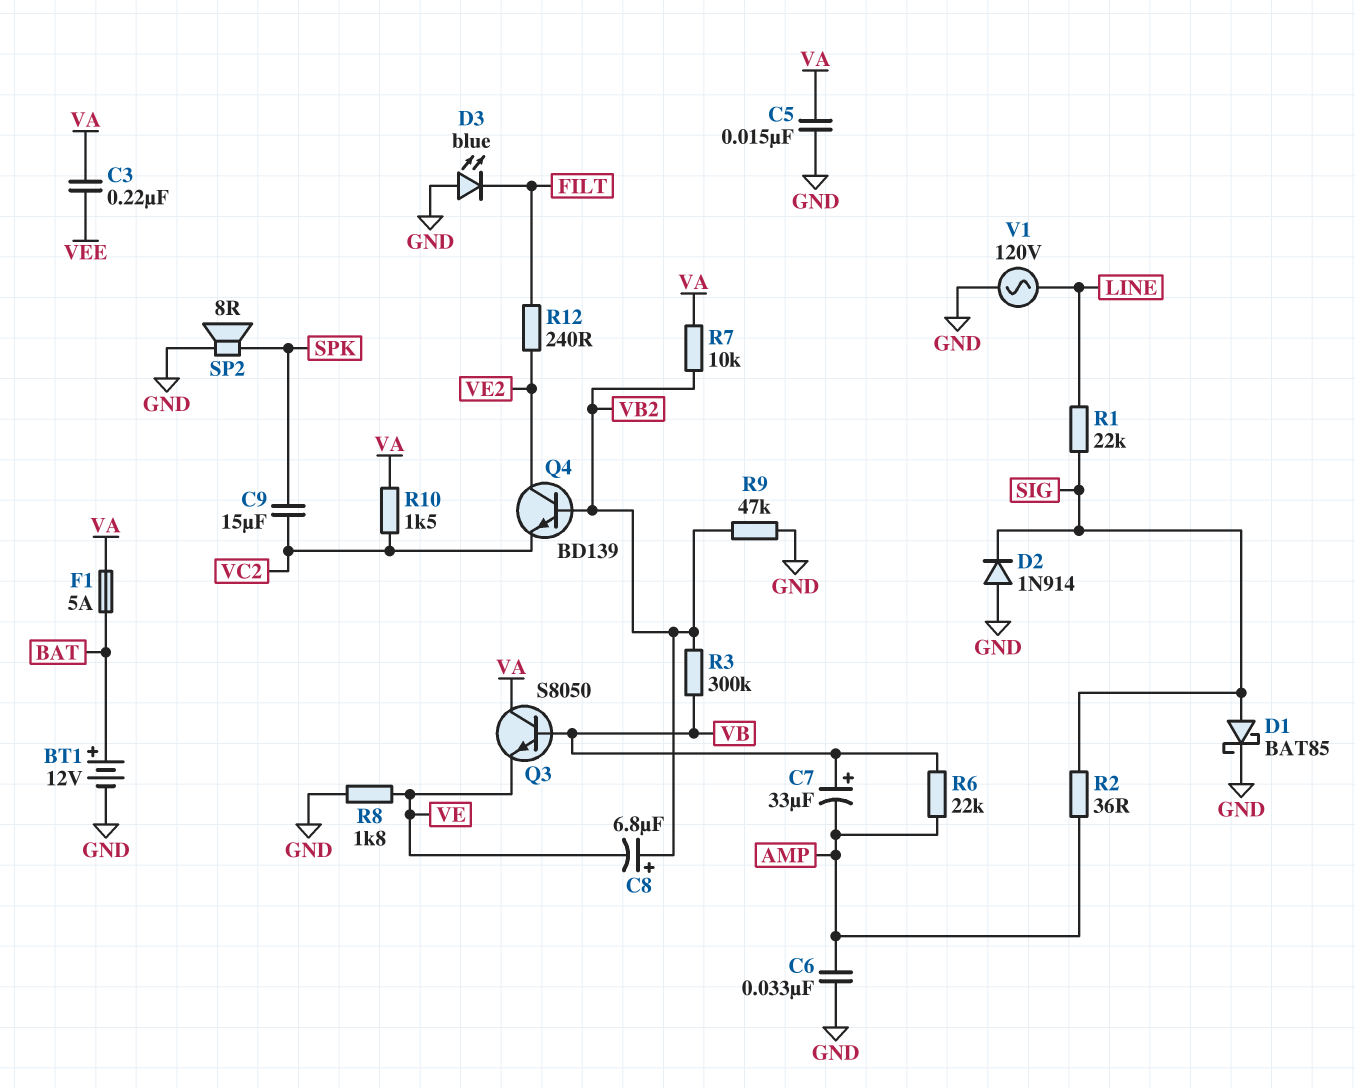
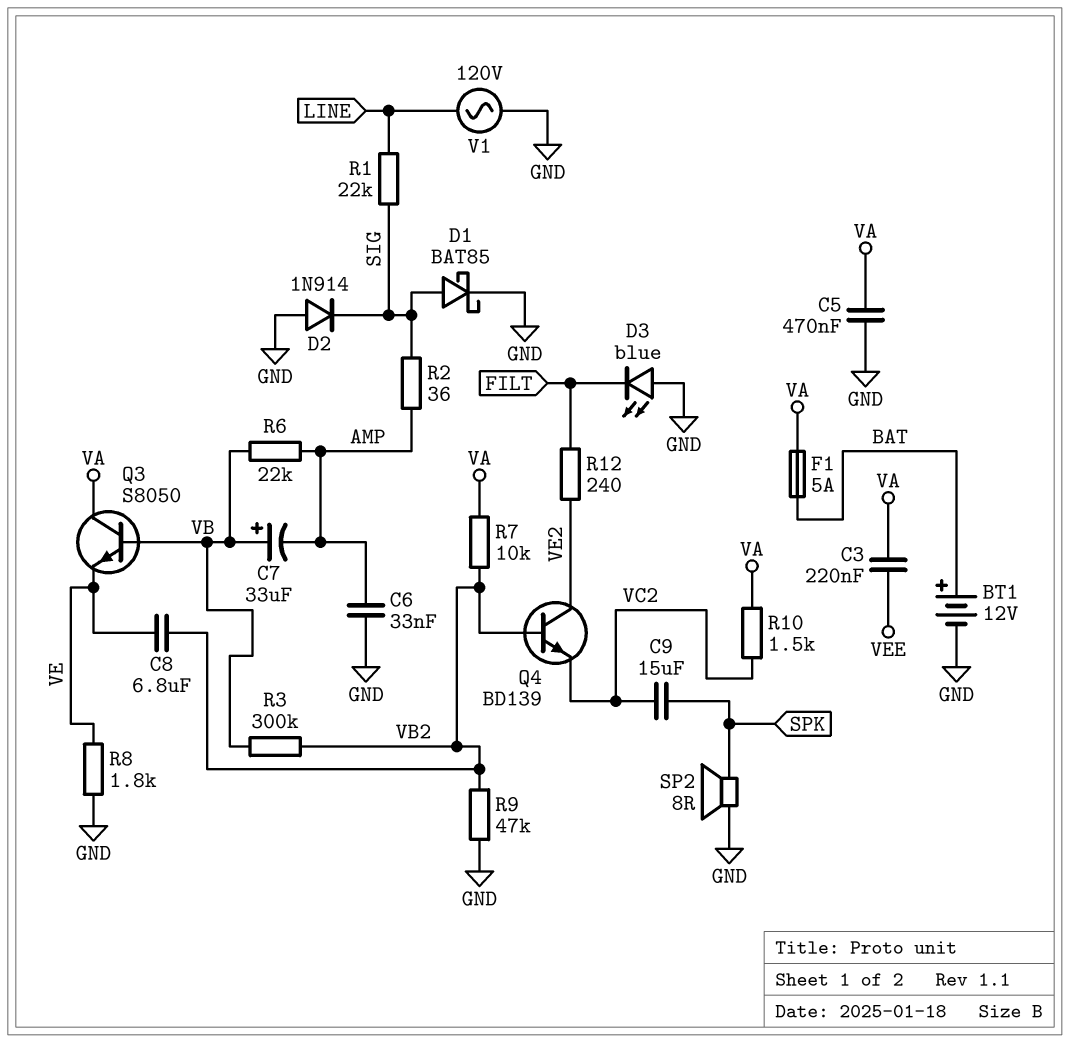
C5: 15nF (GND, VA) -> 470nF (GND, VA)
C8: 6.8uF (plus VB2, minus VE) -> 6.8uF (VB2, VE)

